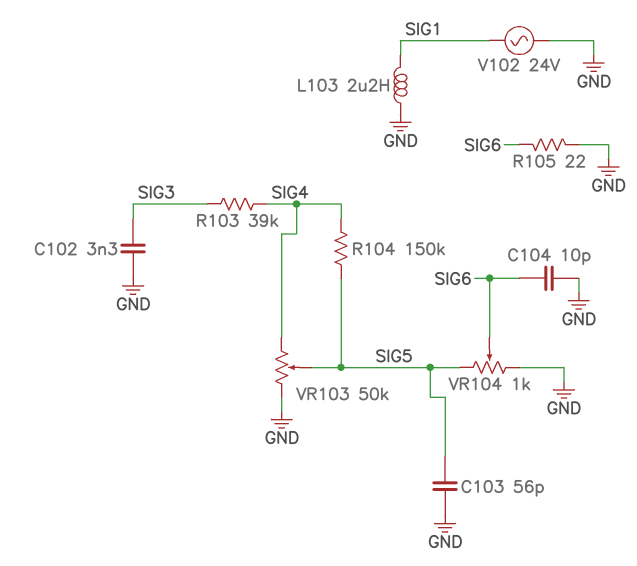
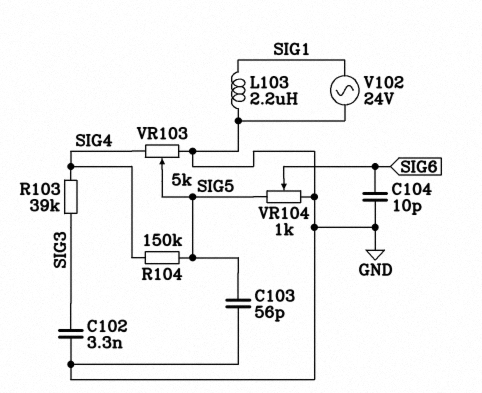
R105: 22 (GND, SIG6) -> none
VR103: 50k (GND, SIG4, wiper SIG5) -> 5k (GND, SIG4, wiper SIG5)

